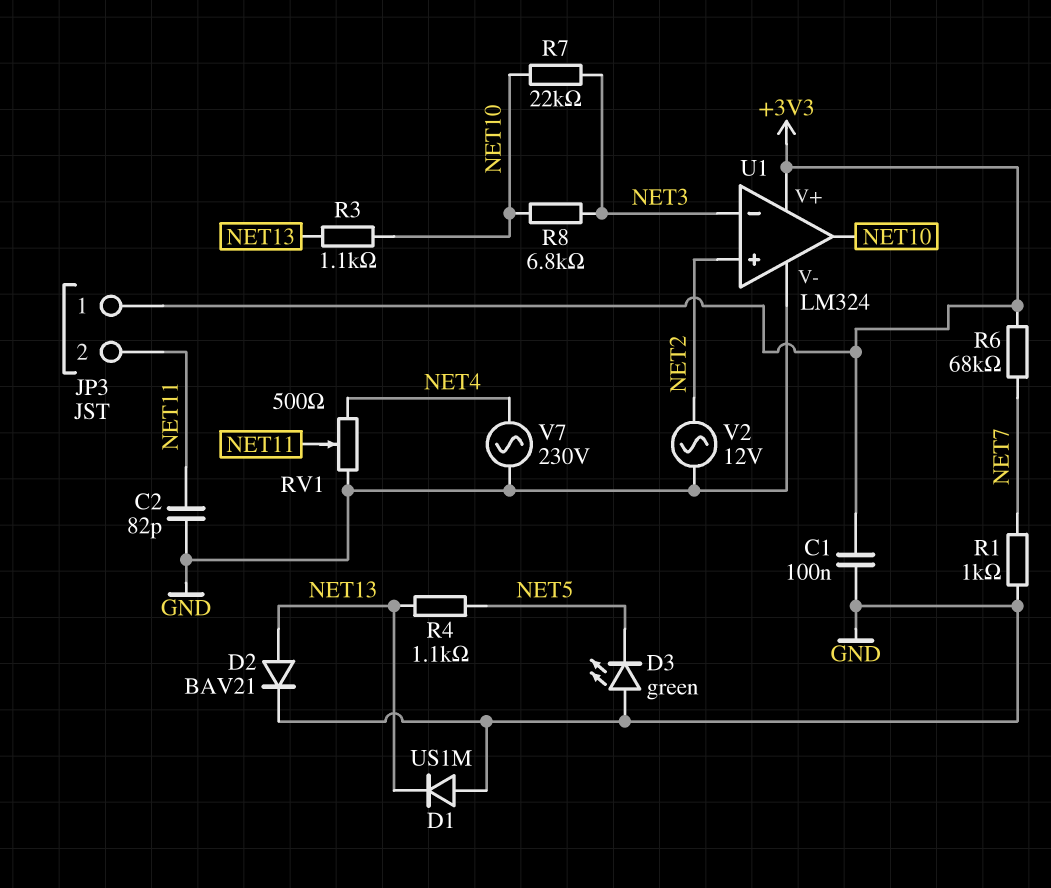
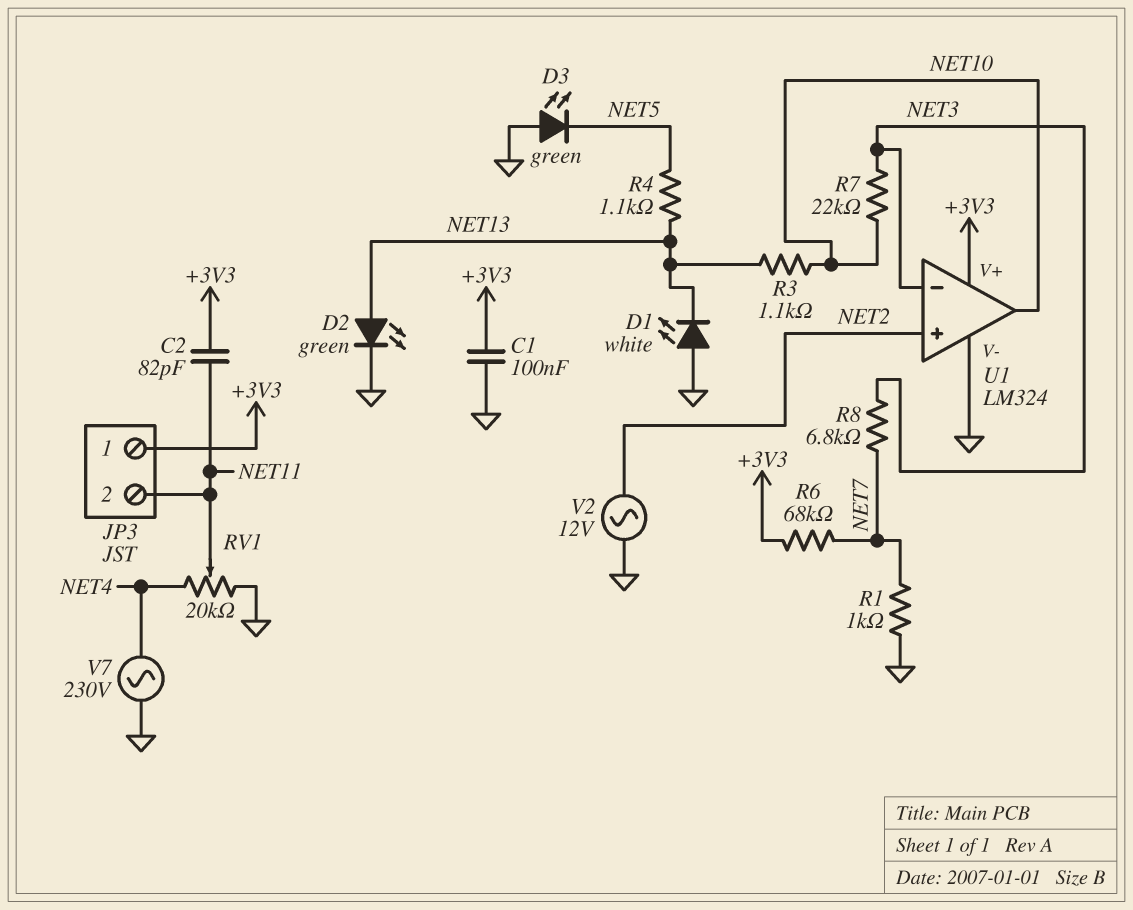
C2: 82pF (GND, NET11) -> 82pF (+3V3, NET11)
D1: diode US1M (A GND, K NET13) -> LED white (A GND, K NET13)
D2: diode BAV21 (A NET13, K GND) -> LED green (A NET13, K GND)
R8: 6.8k (NET3, NET10) -> 6.8k (NET3, NET7)
RV1: 500 (GND, NET4, wiper NET11) -> 20k (GND, NET4, wiper NET11)

